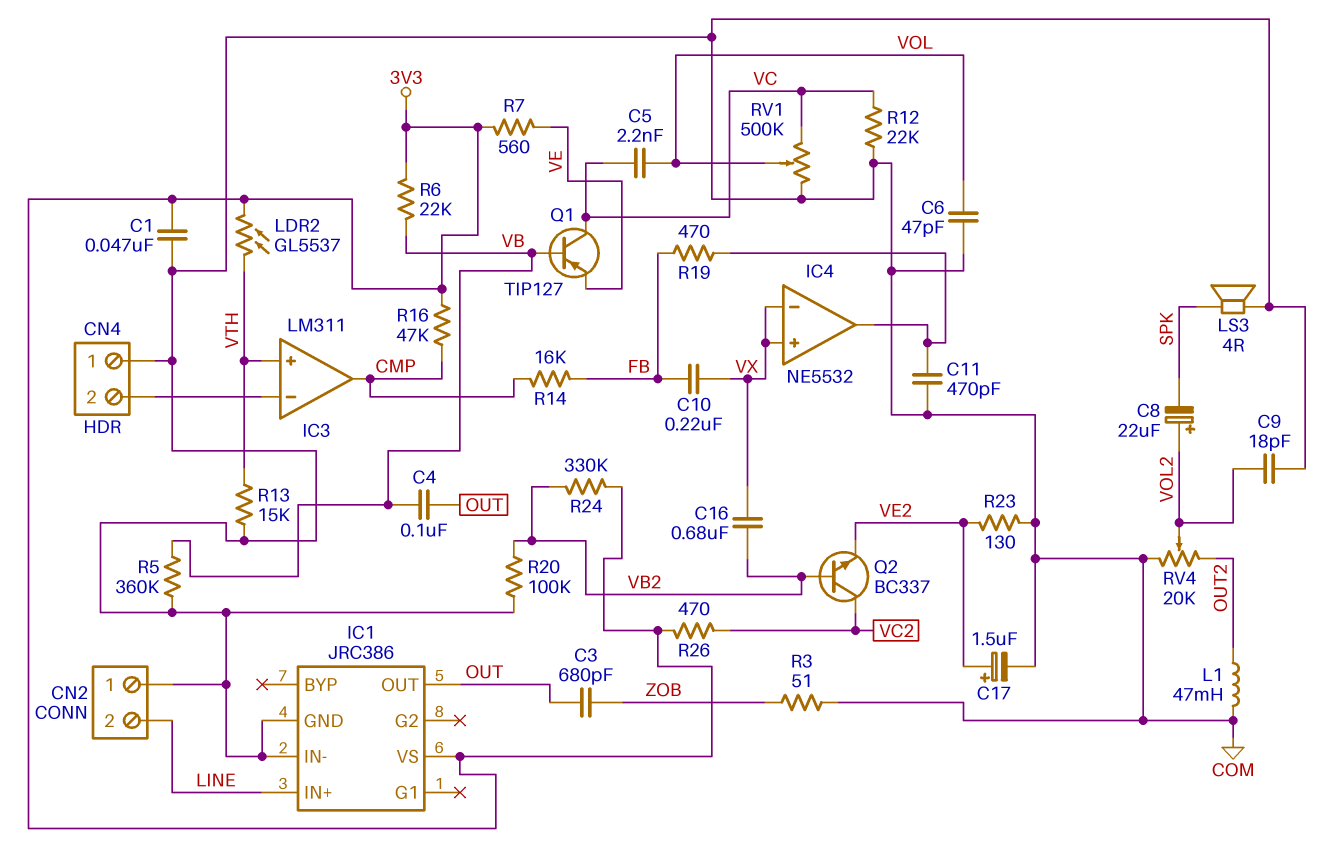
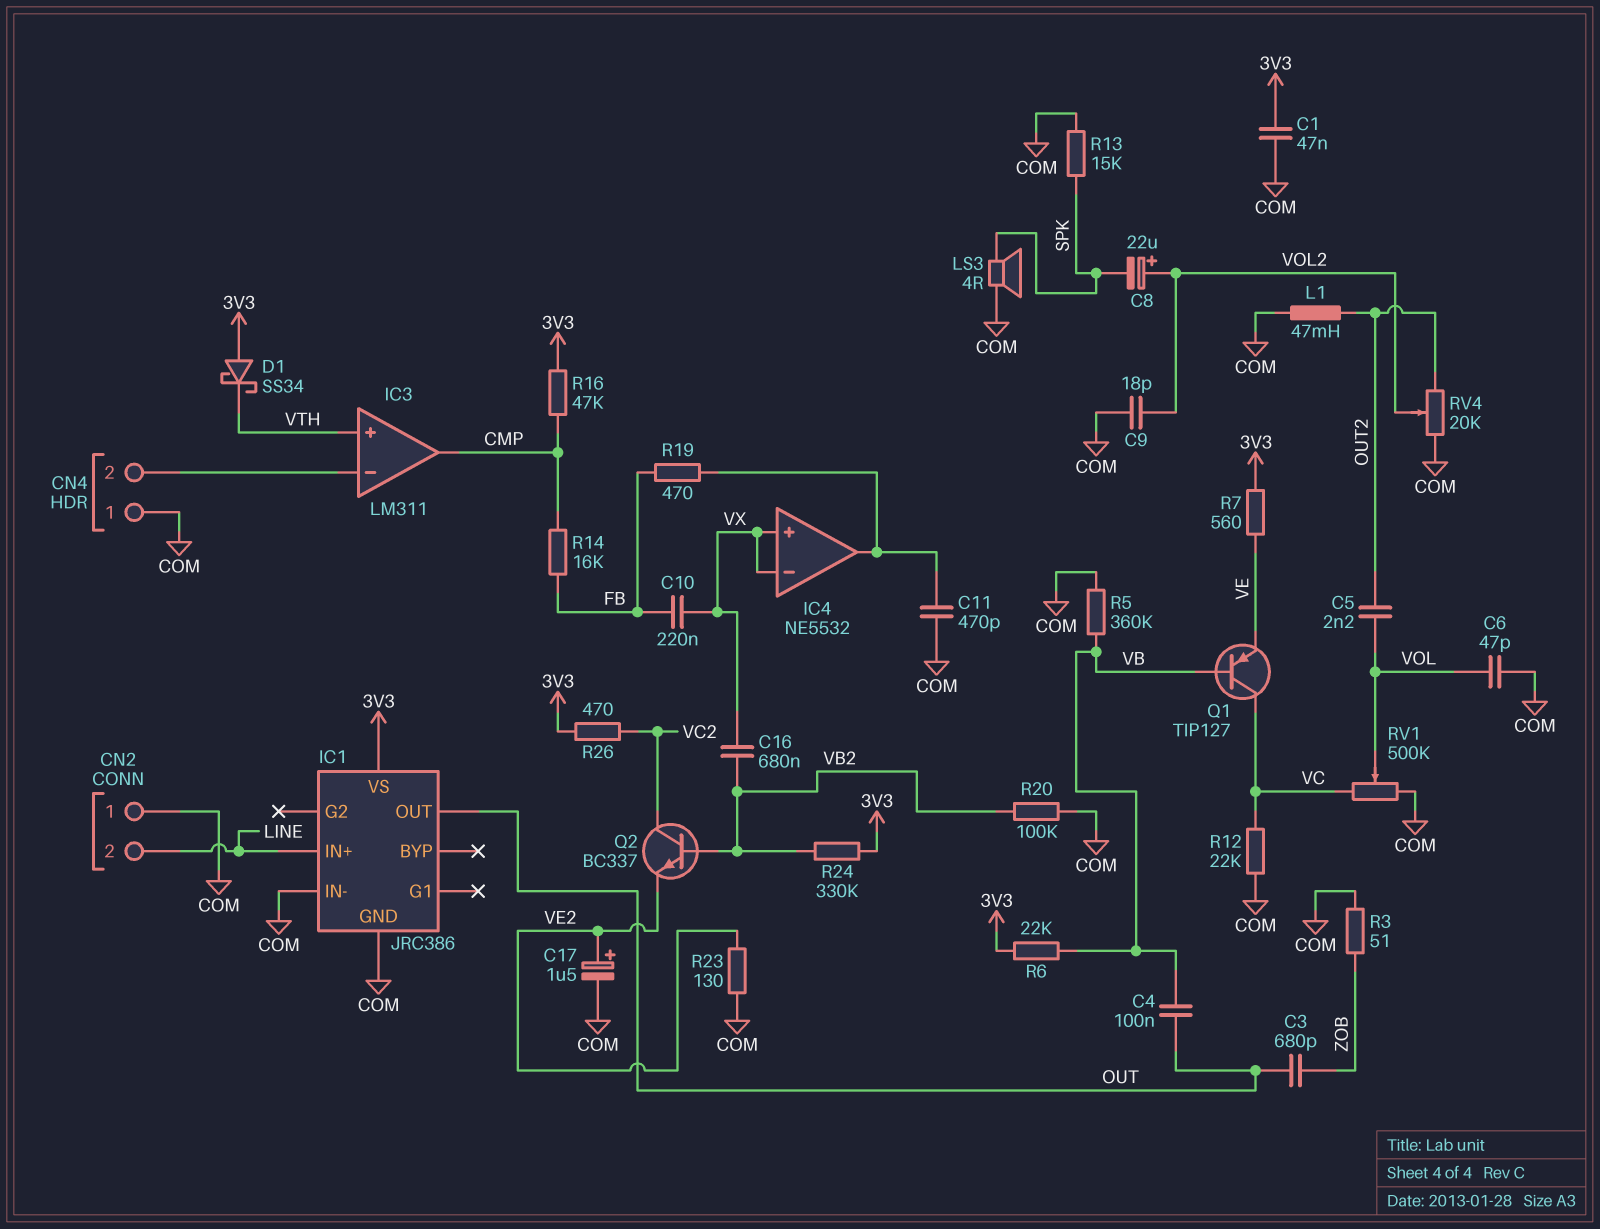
C5: 2.2nF (VC, VOL) -> 2.2nF (OUT2, VOL)
D1: none -> schottky SS34 (A 3V3, K VTH)
LDR2: GL5537 (3V3, VTH) -> none
R13: 15k (COM, VTH) -> 15k (COM, SPK)

